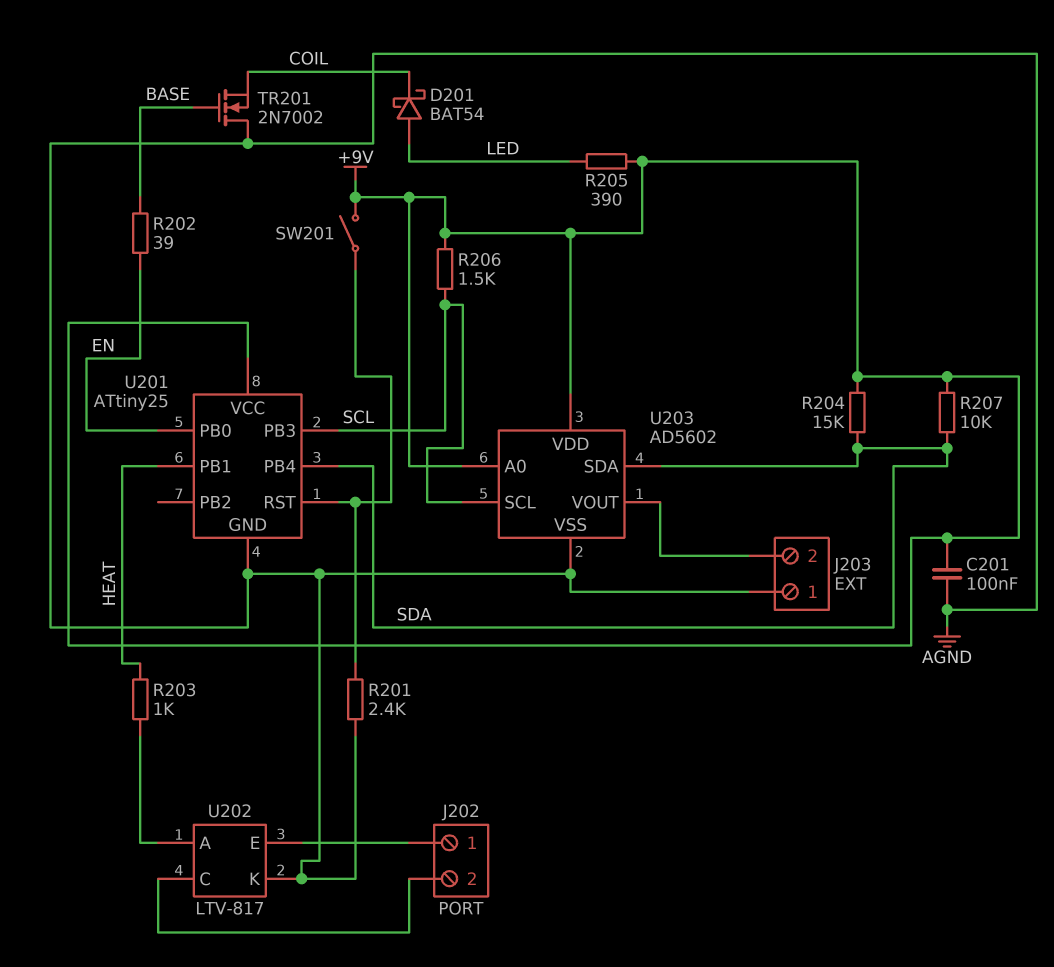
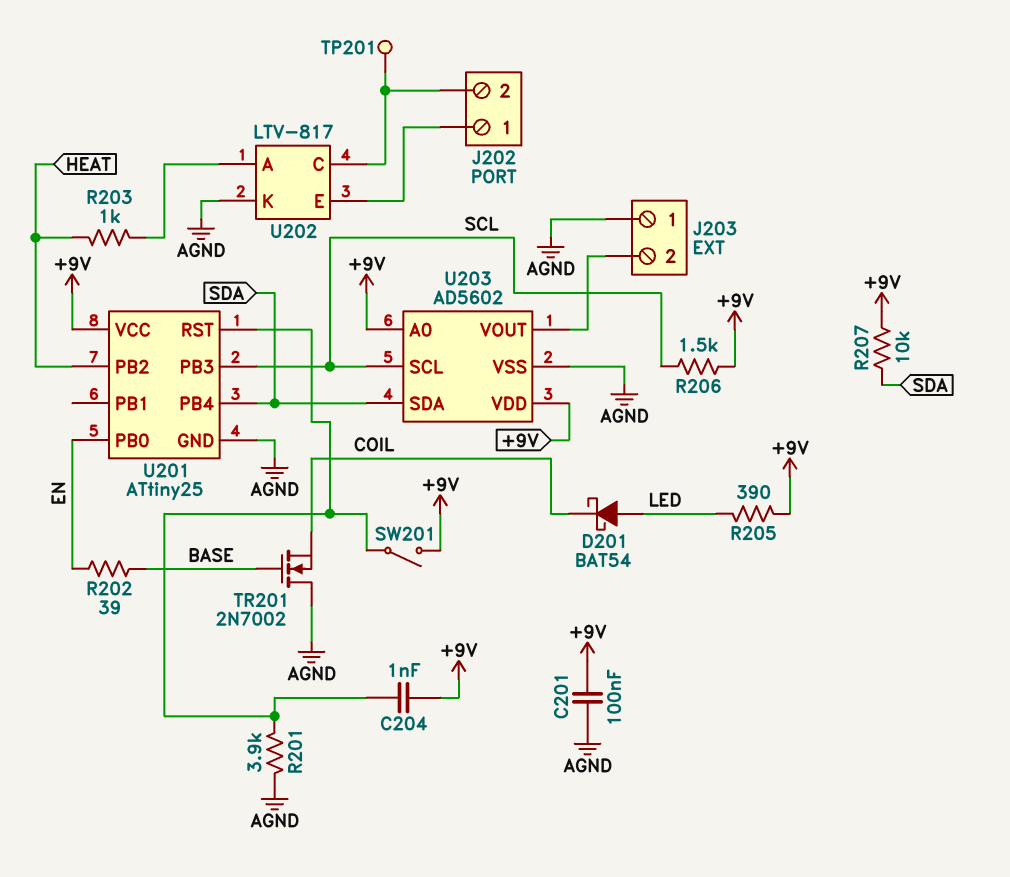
C204: none -> 1nF (+9V, U201/RST)
R201: 2.4k (AGND, U201/RST) -> 3.9k (AGND, U201/RST)
R204: 15k (+9V, SDA) -> none
TP201: none -> test point (J202/2)
U201 pin PB1: HEAT -> none
U201 pin PB2: none -> HEAT

